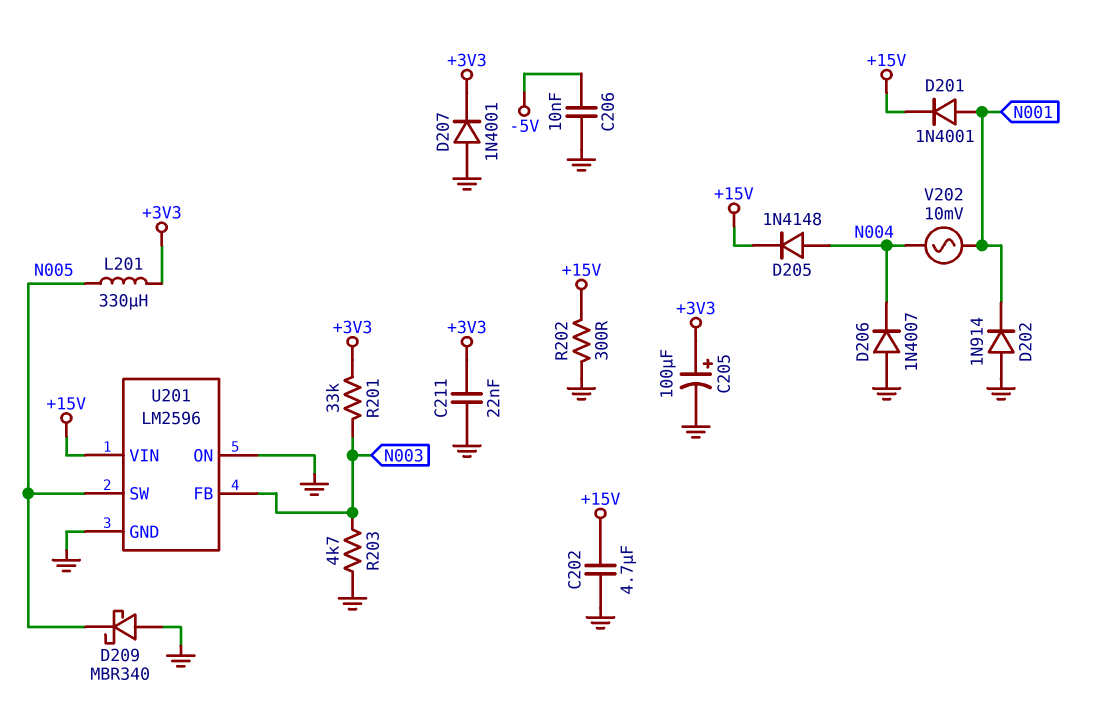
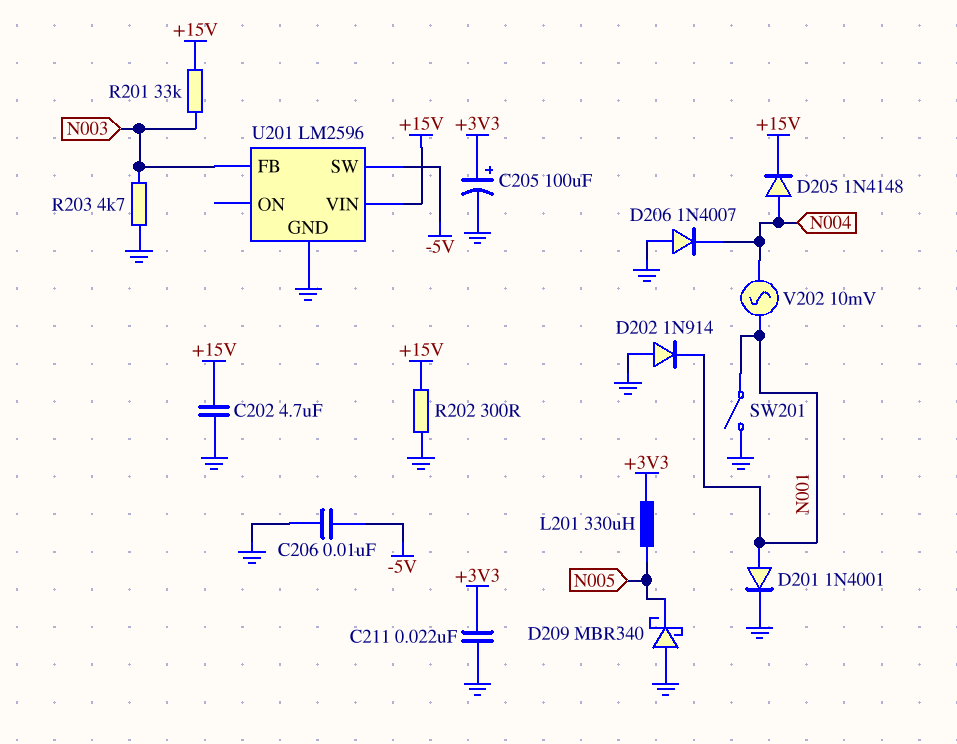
D201: diode 1N4001 (A N001, K +15V) -> diode 1N4001 (A N001, K GND)
D207: diode 1N4001 (A GND, K +3V3) -> none
R201: 33k (+3V3, N003) -> 33k (+15V, N003)
SW201: none -> switch (GND, N001)
U201 pin ON: GND -> none
U201 pin SW: N005 -> -5V

